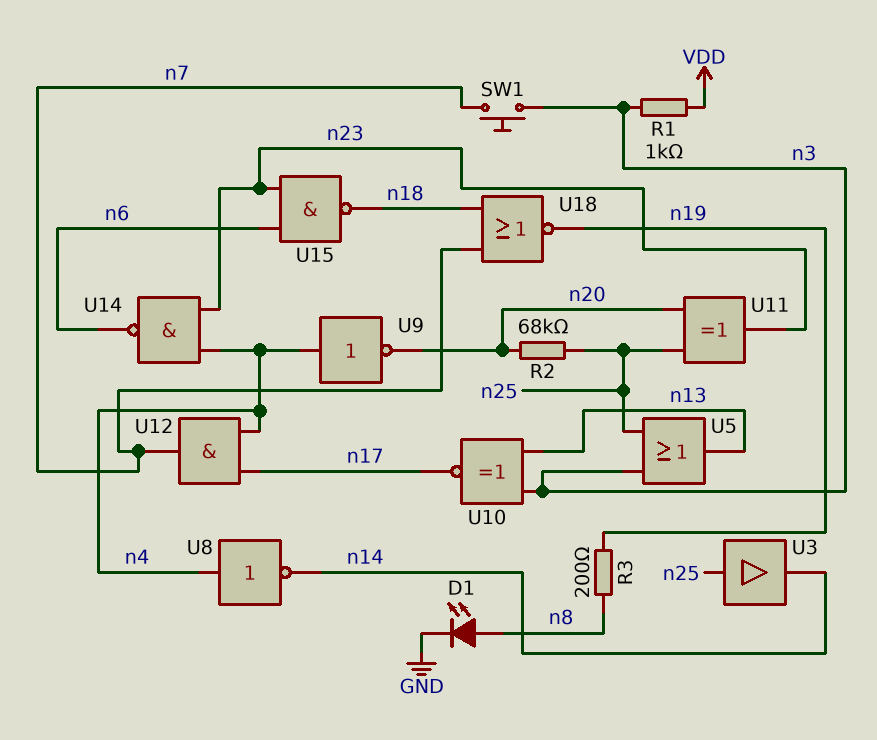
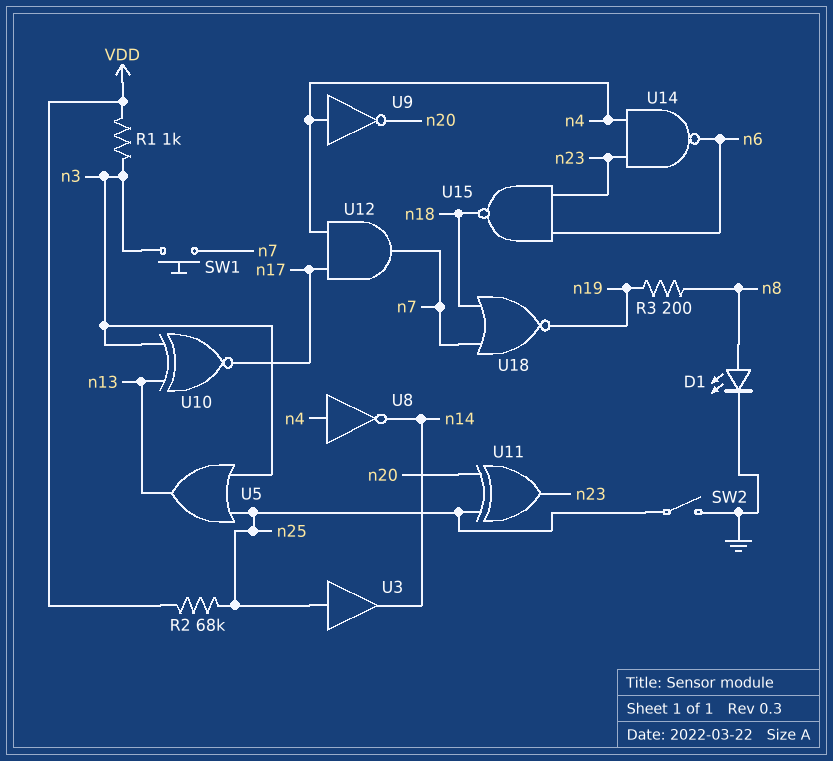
R2: 68k (n20, n25) -> 68k (VDD, n25)
SW2: none -> switch (GND, n25)

